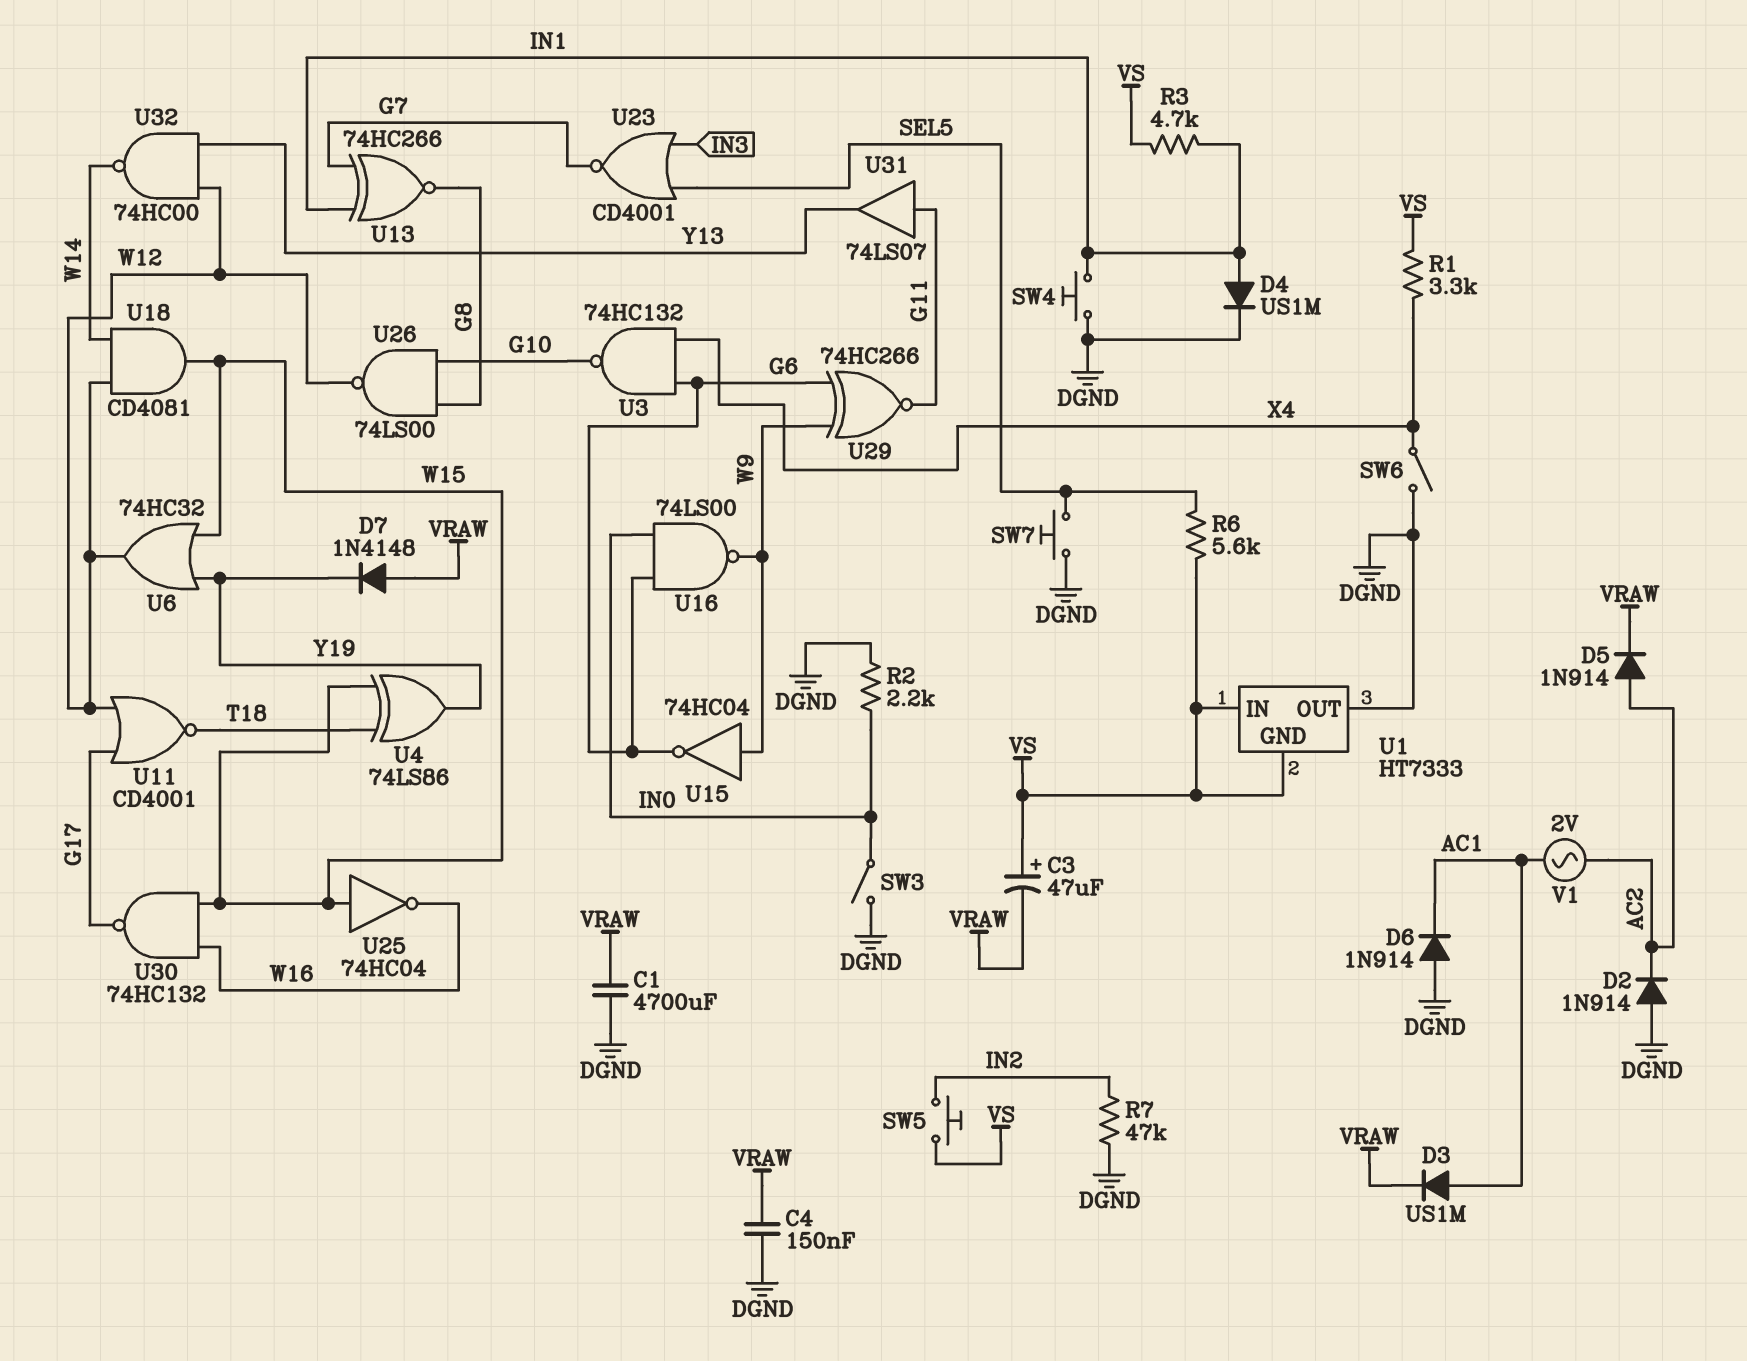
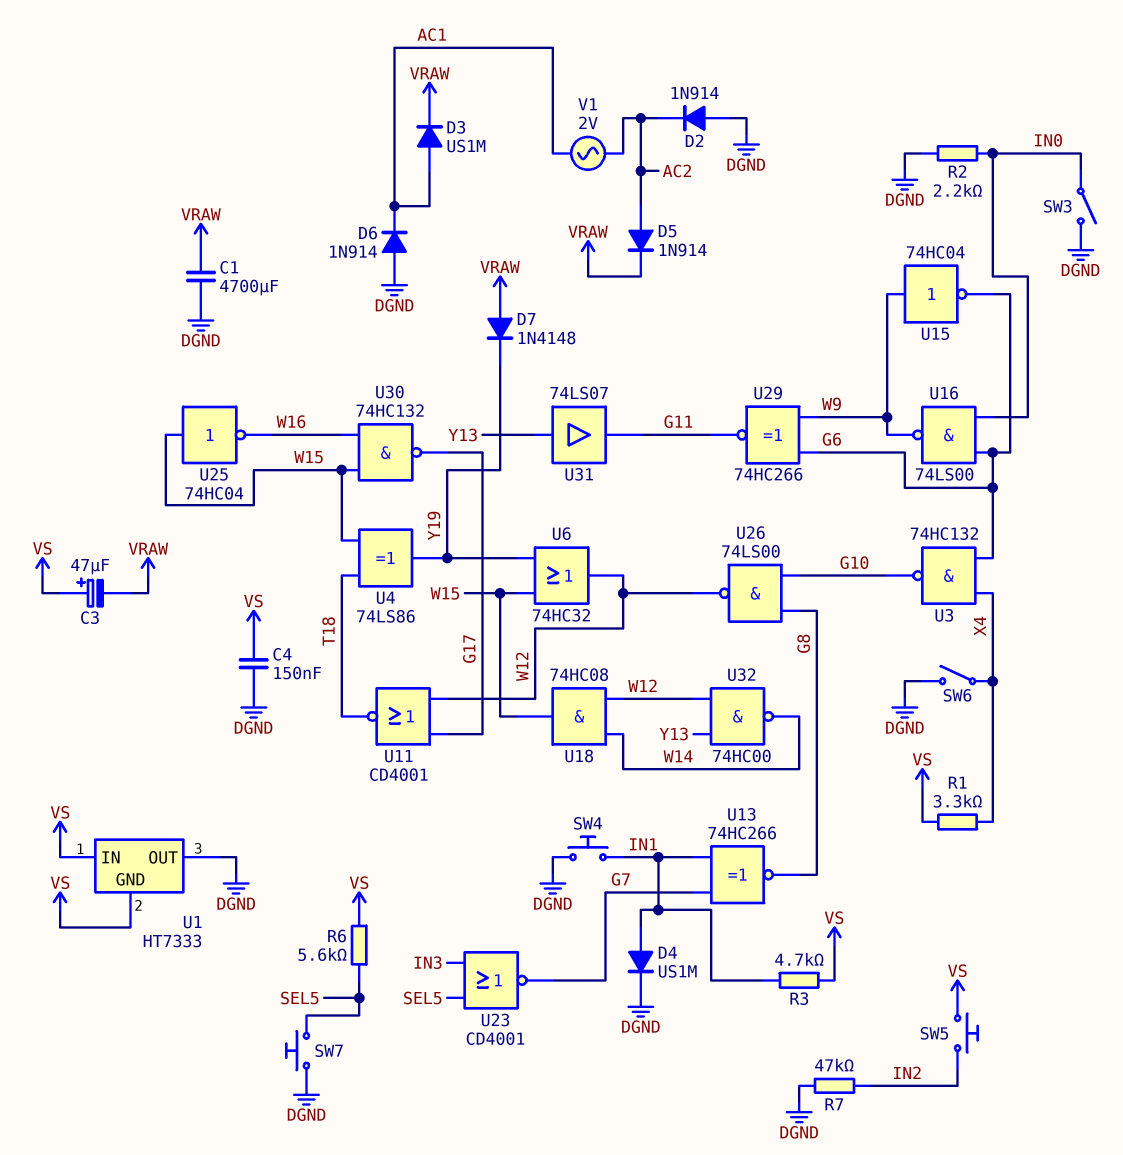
C4: 150nF (DGND, VRAW) -> 150nF (DGND, VS)
U18: AND CD4081 (in W12, in W14, out W15) -> AND 74HC08 (in W12, in W14, out W15)
U31: buffer 74LS07 (in G11, out Y13) -> buffer 74LS07 (in Y13, out G11)

